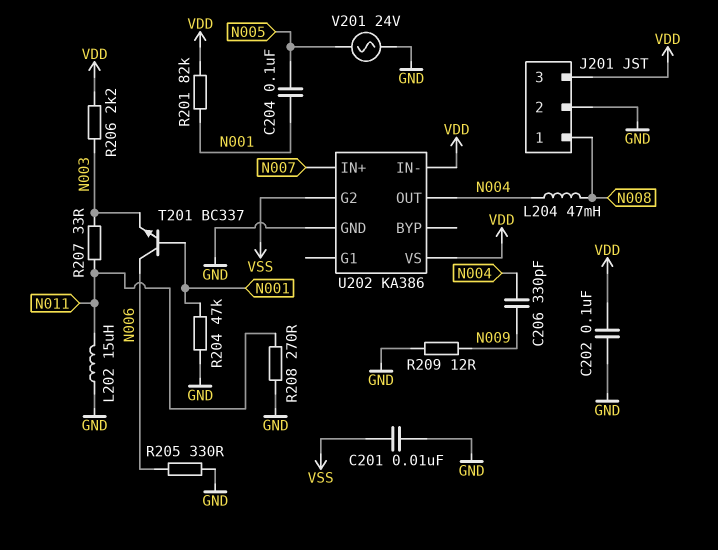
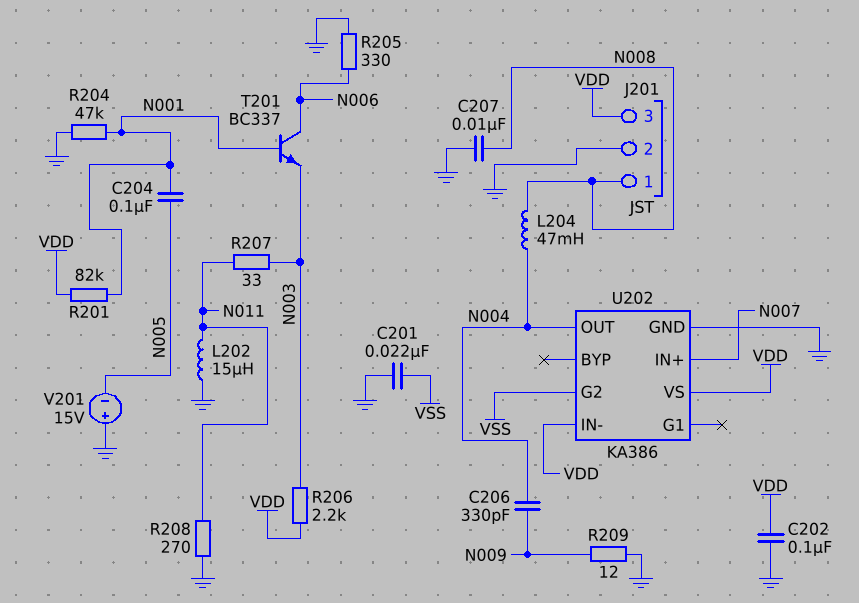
C201: 10nF (GND, VSS) -> 22nF (GND, VSS)
C207: none -> 10nF (GND, N008)
V201: AC 24V (GND, N005) -> 15V (plus GND, minus N005)

